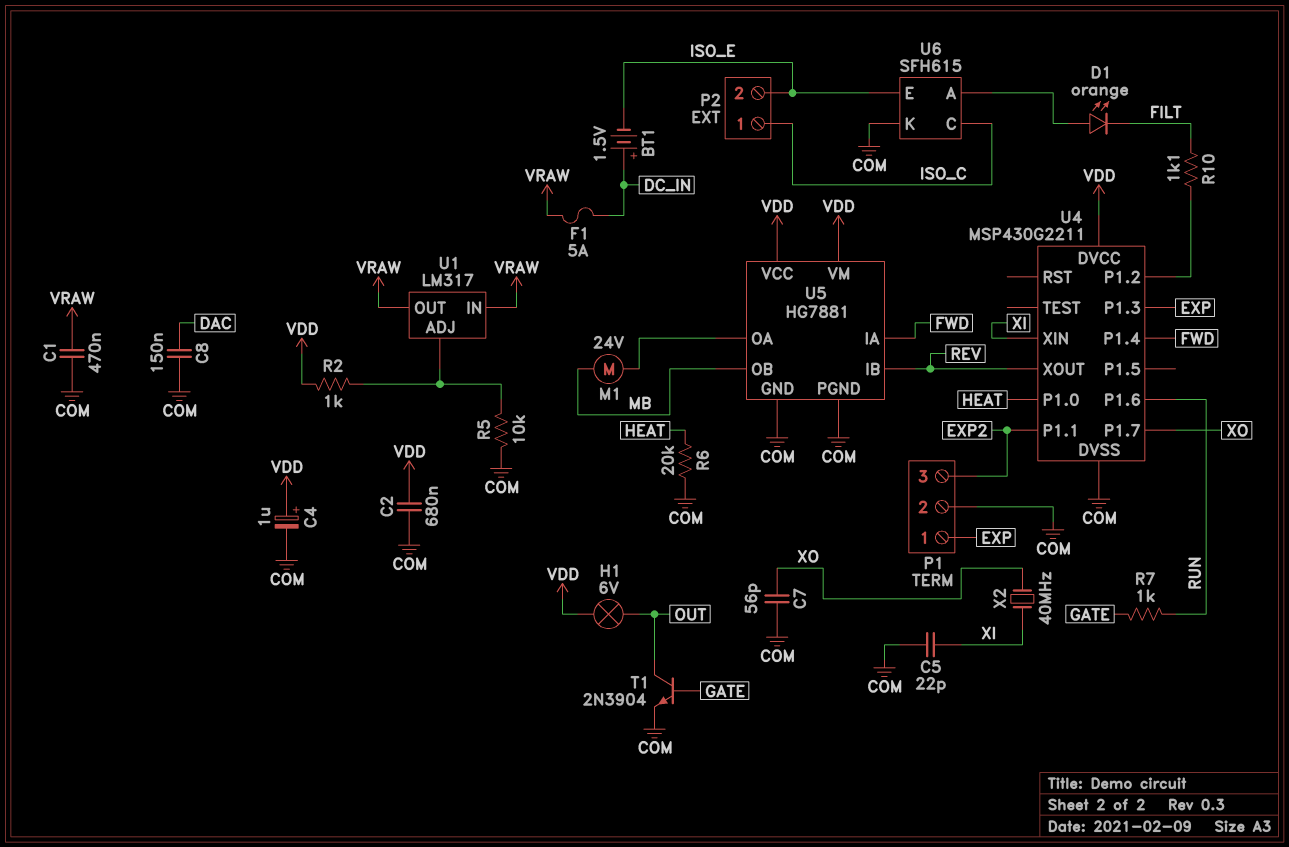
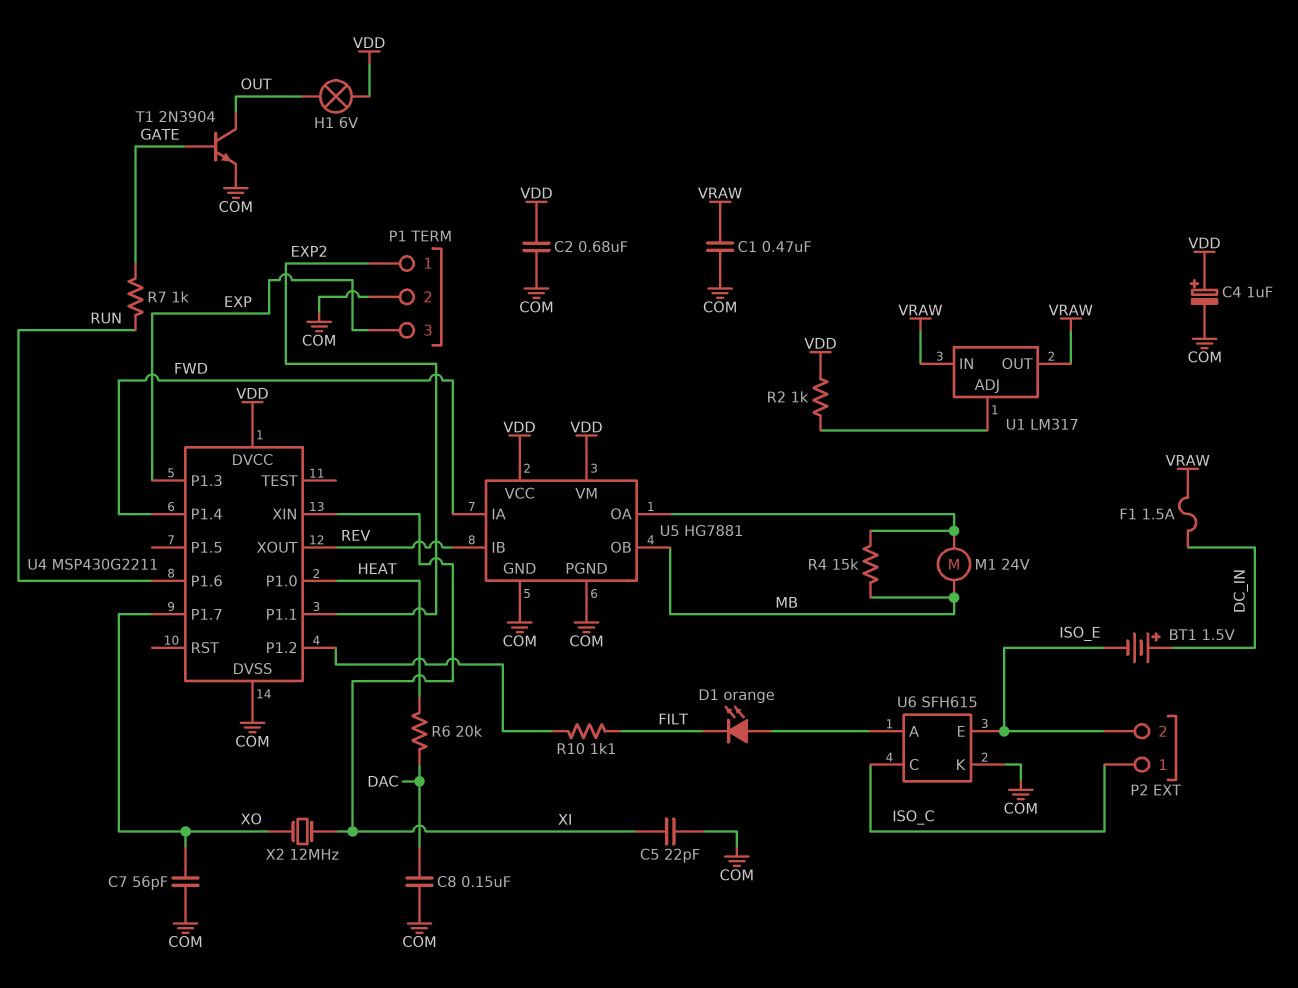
F1: 5A (DC_IN, VRAW) -> 1.5A (DC_IN, VRAW)
P1 pin 1: EXP -> EXP2
P1 pin 3: EXP2 -> EXP
R4: none -> 15k (MB, U5/OA)
R5: 10k (COM, U1/ADJ) -> none
R6: 20k (COM, HEAT) -> 20k (DAC, HEAT)
X2: 40MHz (XI, XO) -> 12MHz (XI, XO)

